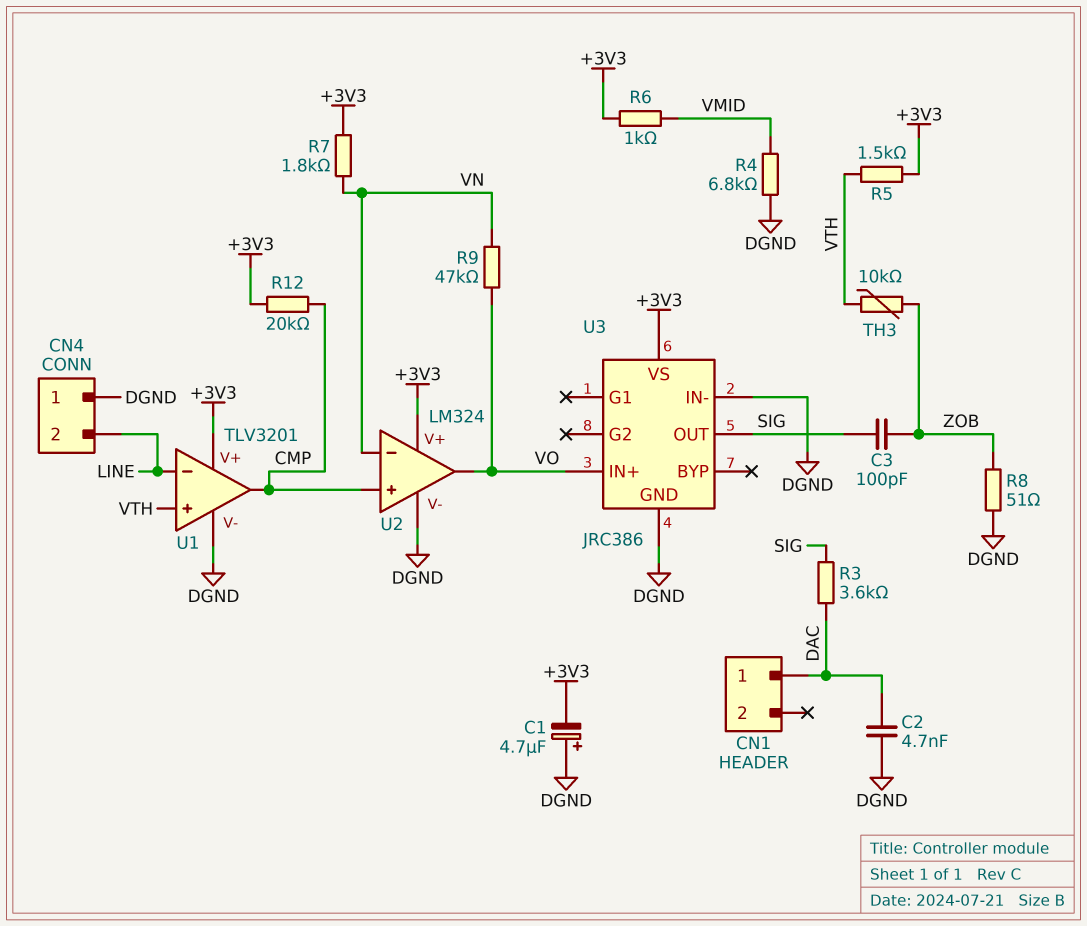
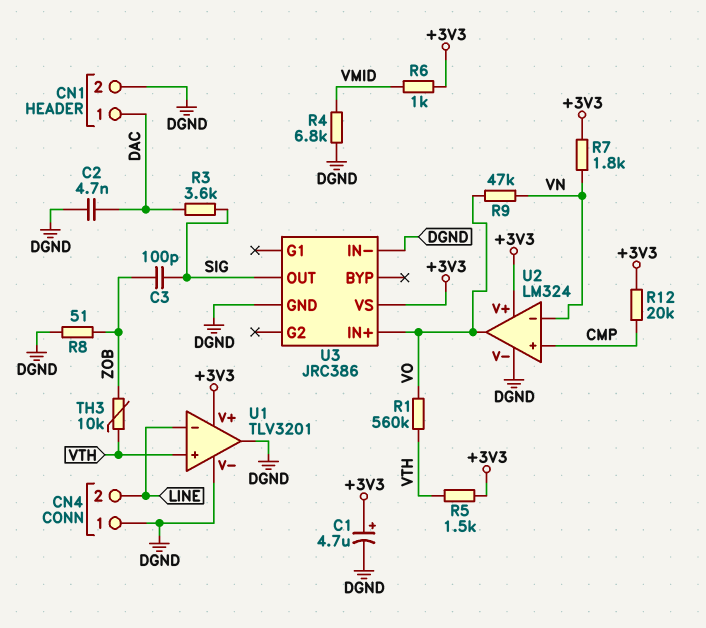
C1: 4.7uF (plus DGND, minus +3V3) -> 4.7uF (plus +3V3, minus DGND)
CN1 pin 2: none -> DGND
R1: none -> 560k (VO, VTH)
U1 pin out: CMP -> DGND

